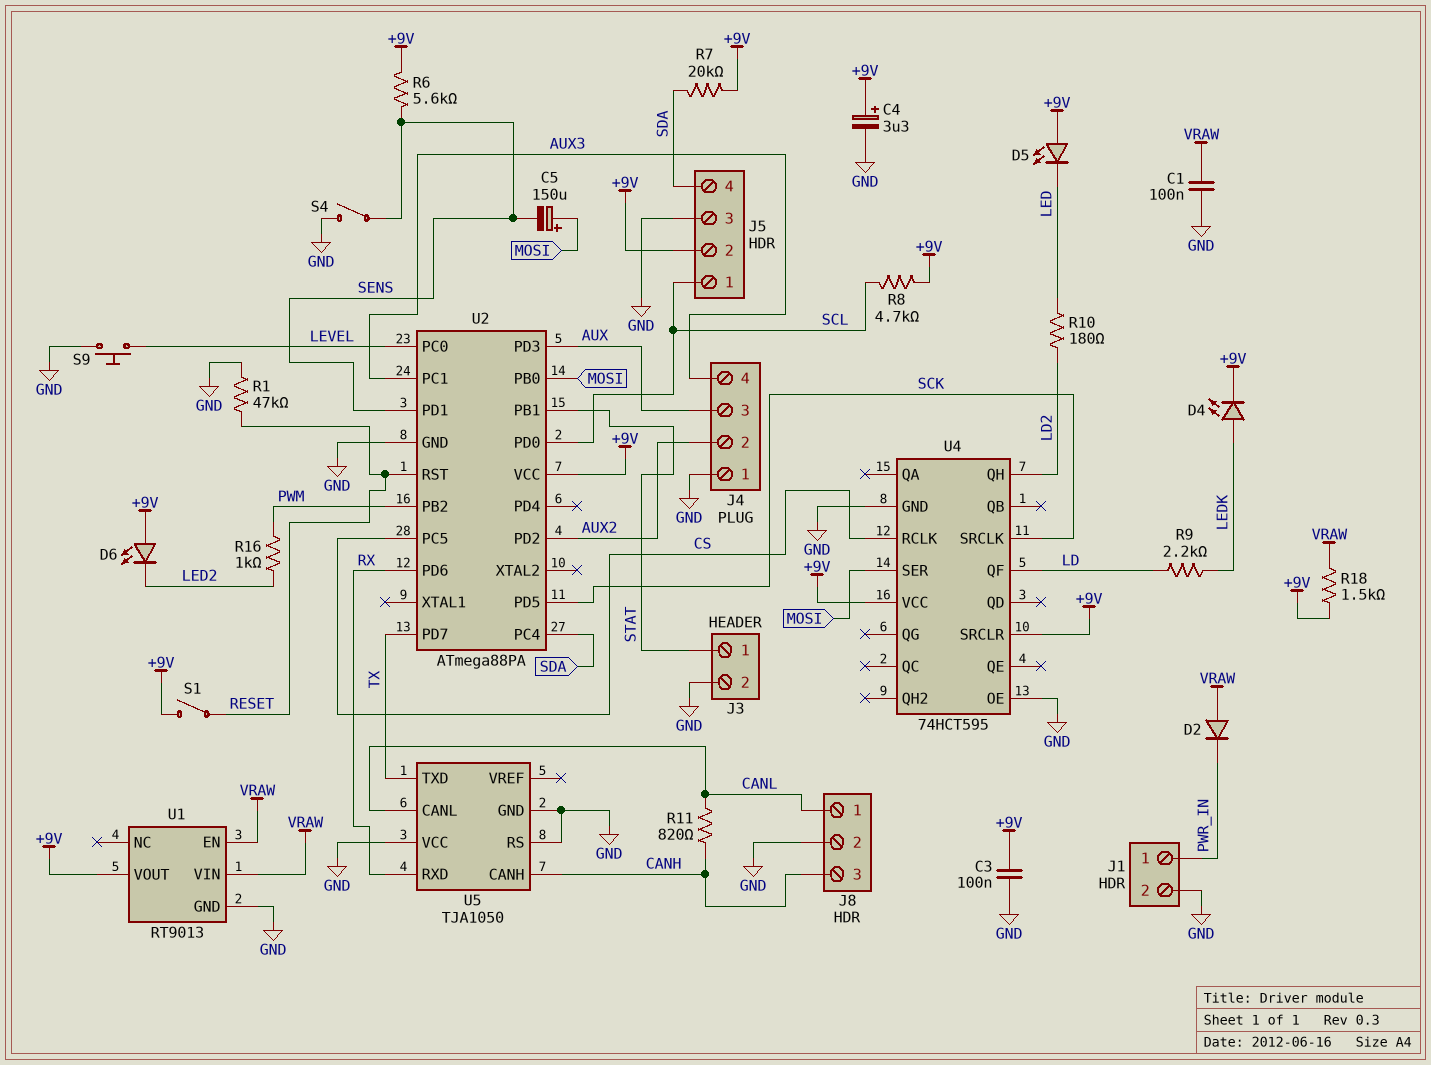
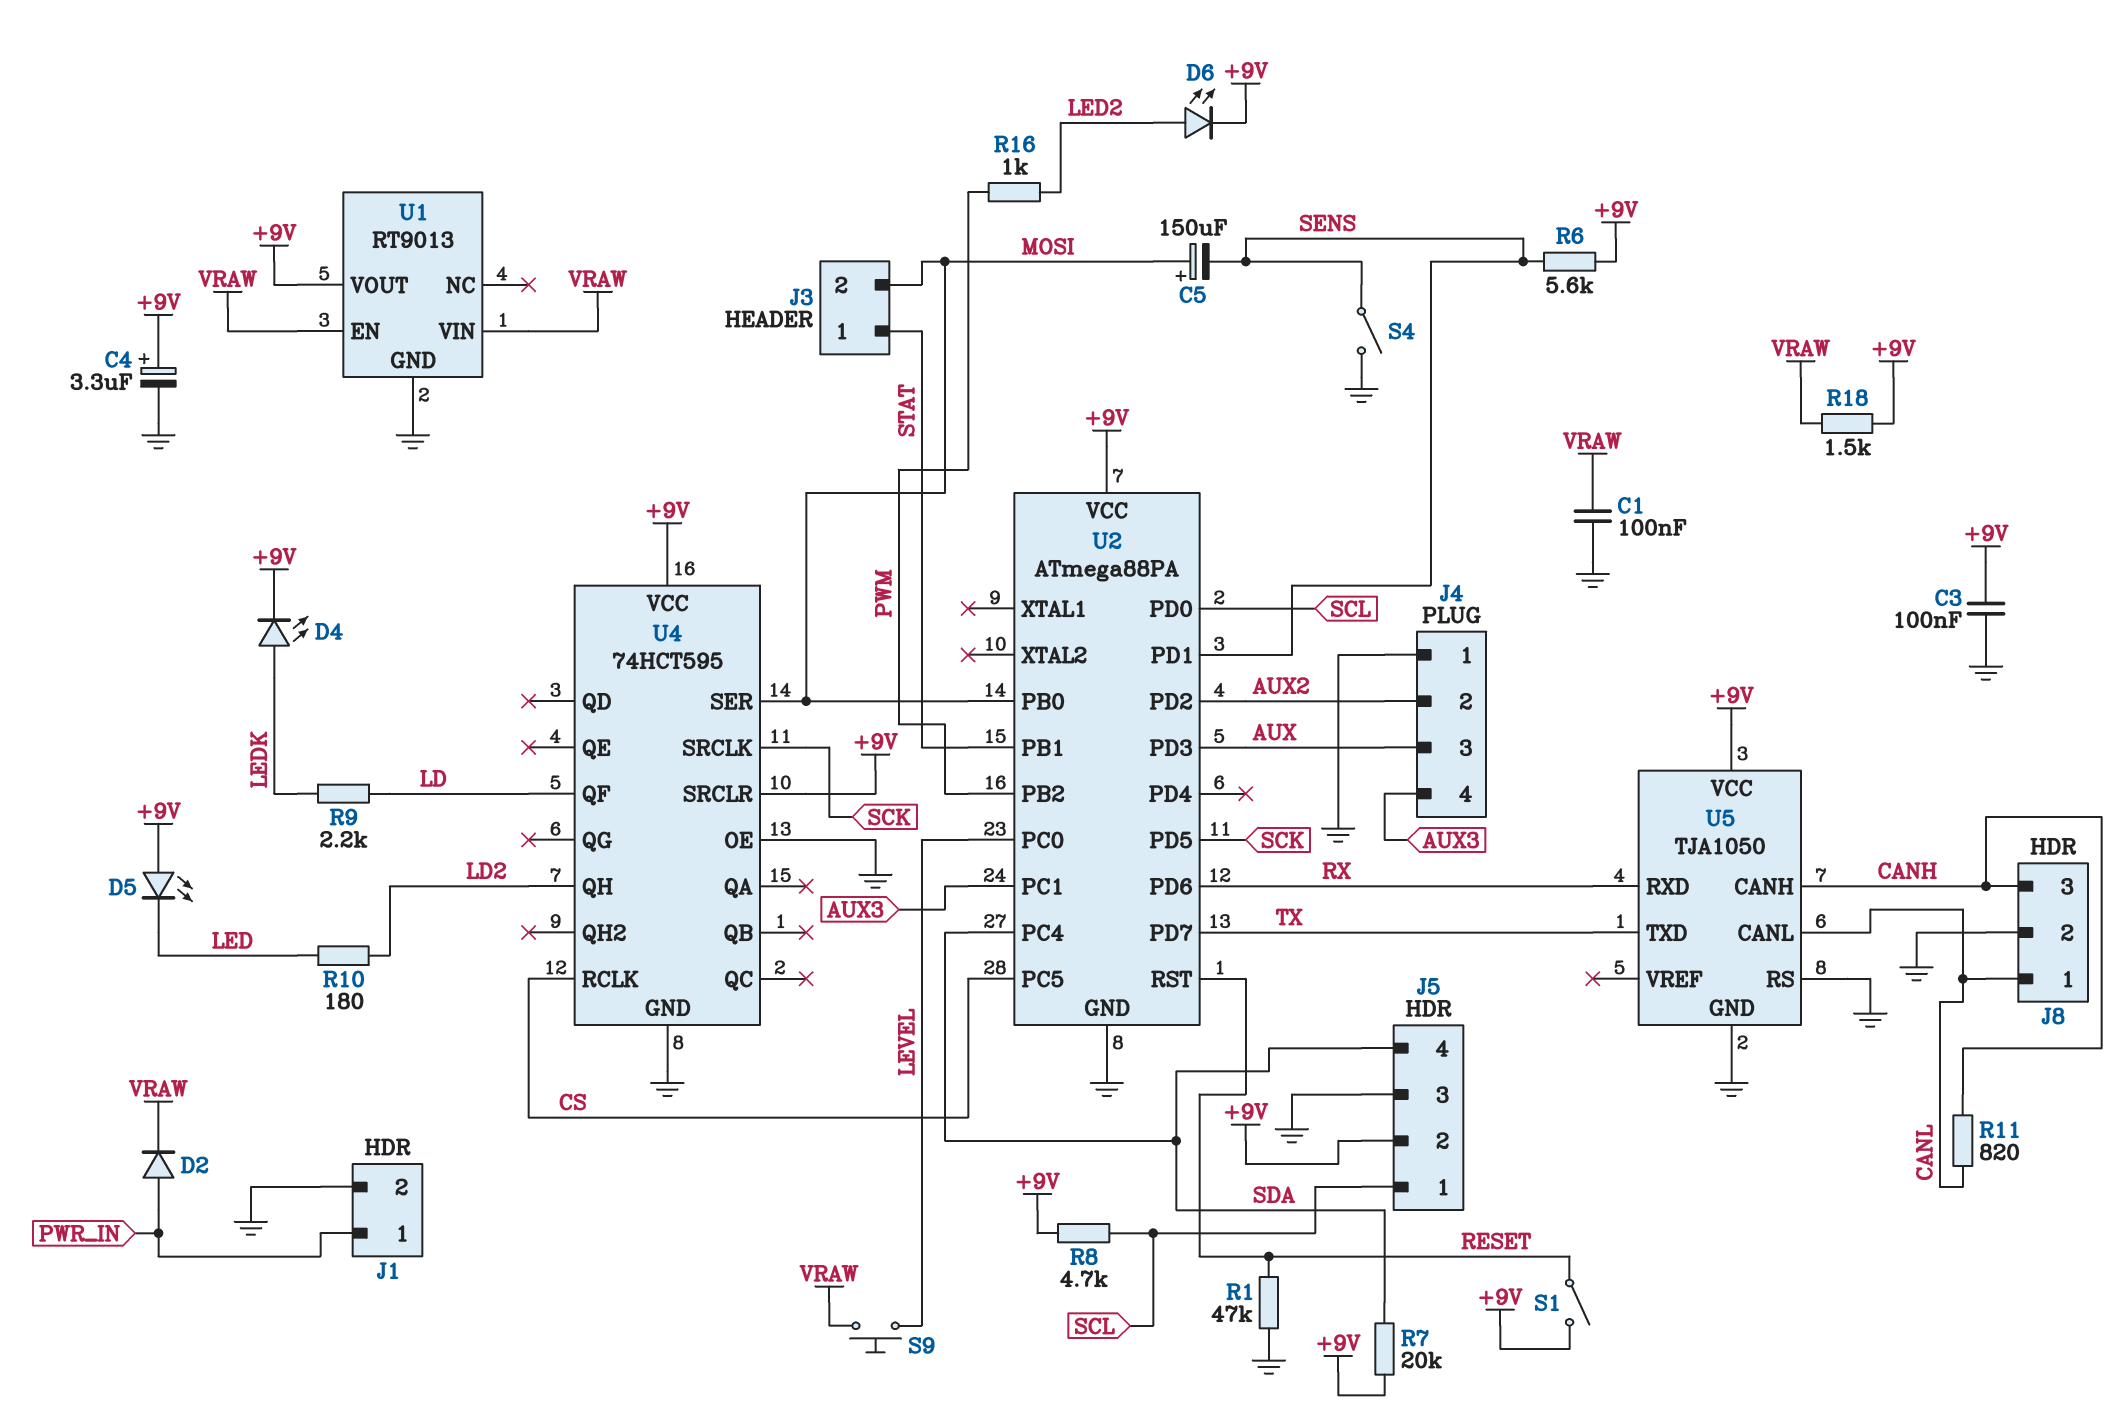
D2: diode (A VRAW, K PWR_IN) -> diode (A PWR_IN, K VRAW)
D6: LED (A +9V, K LED2) -> LED (A LED2, K +9V)
J3 pin 2: GND -> MOSI
S9: button (GND, LEVEL) -> button (LEVEL, VRAW)
U5 pin VCC: GND -> +9V

